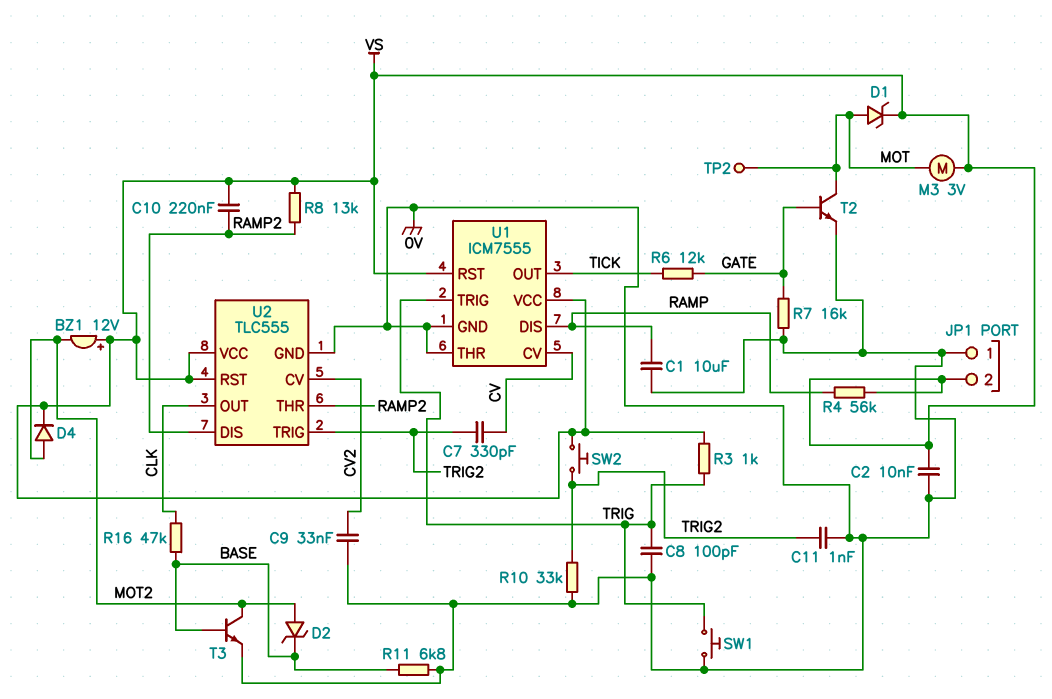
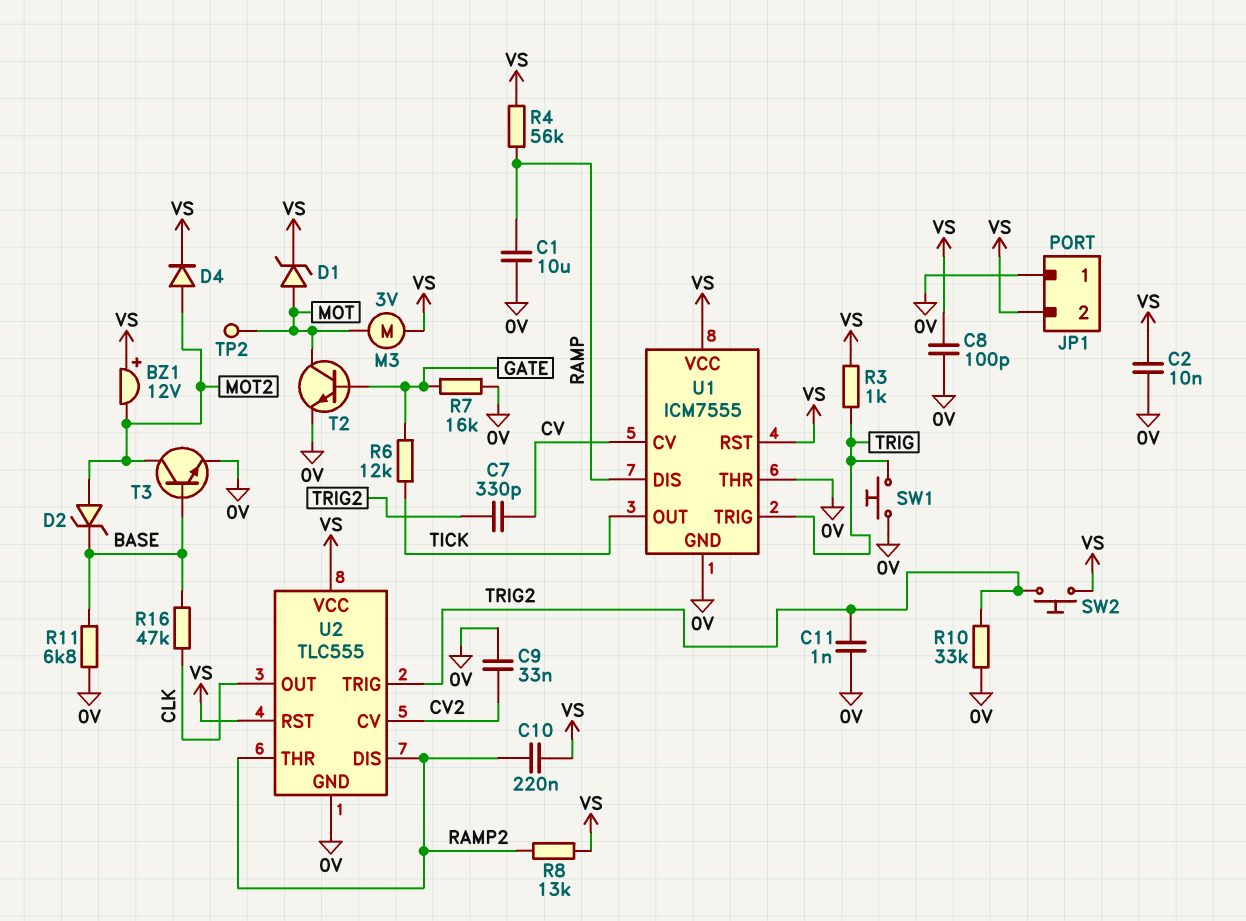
C8: 100pF (0V, TRIG) -> 100pF (0V, VS)

